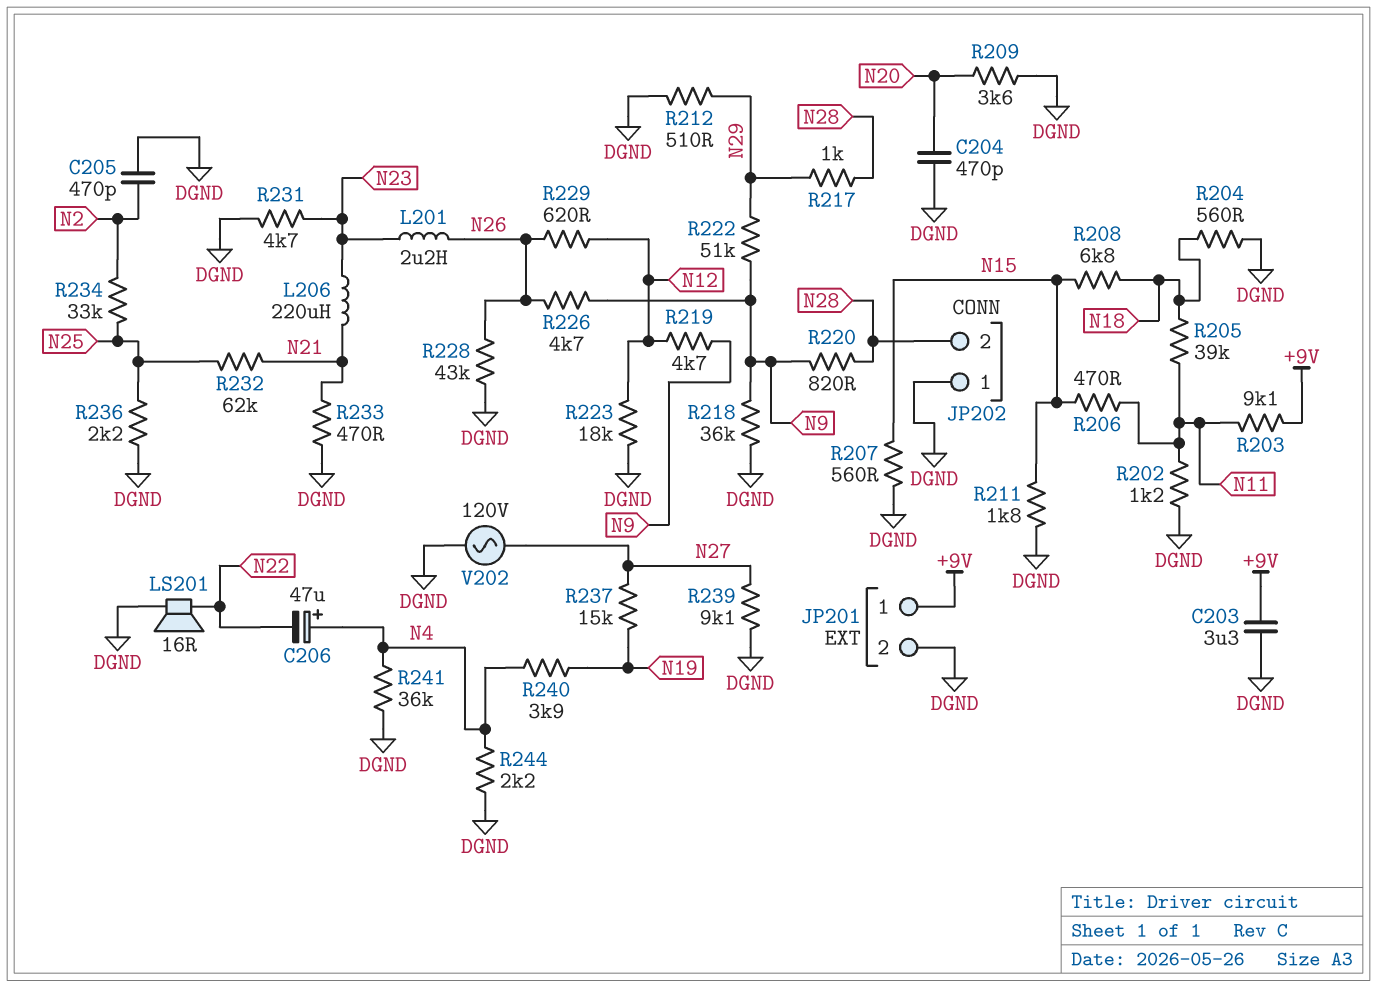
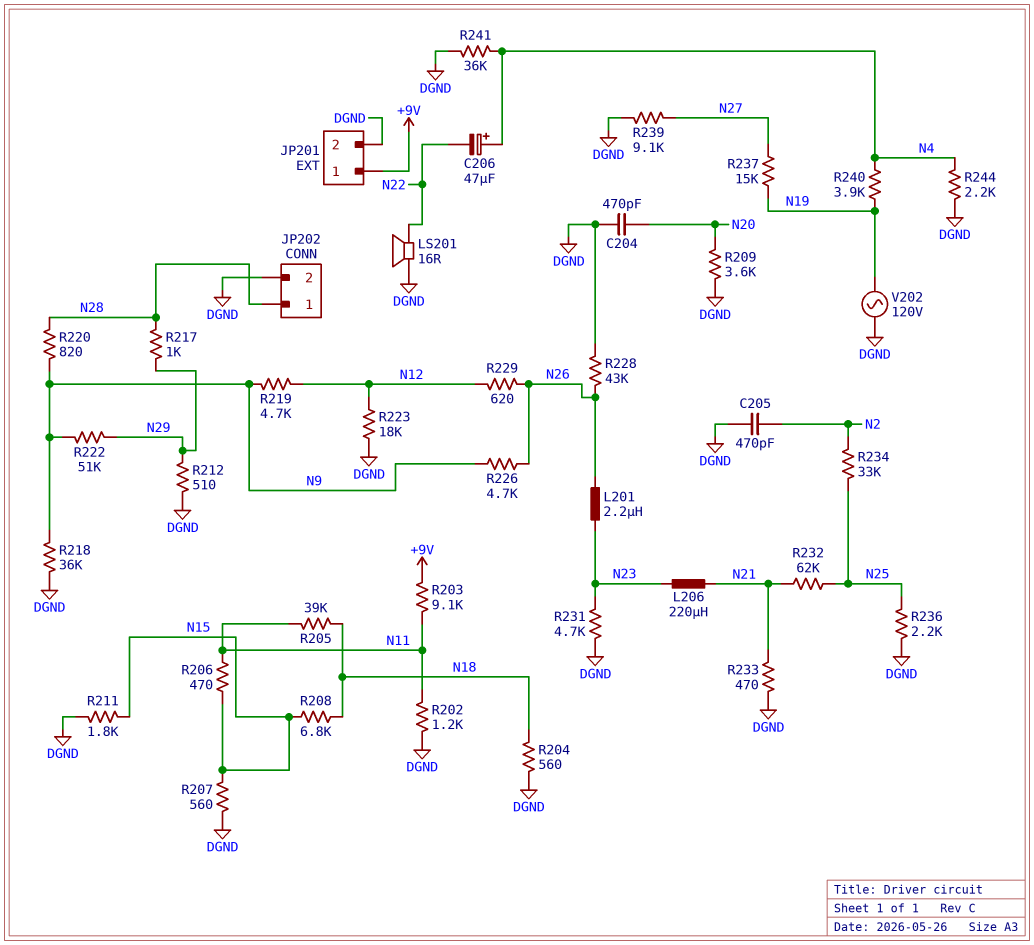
C203: 3.3uF (+9V, DGND) -> none
JP202 pin 1: DGND -> N28
JP202 pin 2: N28 -> DGND
V202: AC 120V (DGND, N27) -> AC 120V (DGND, N19)

